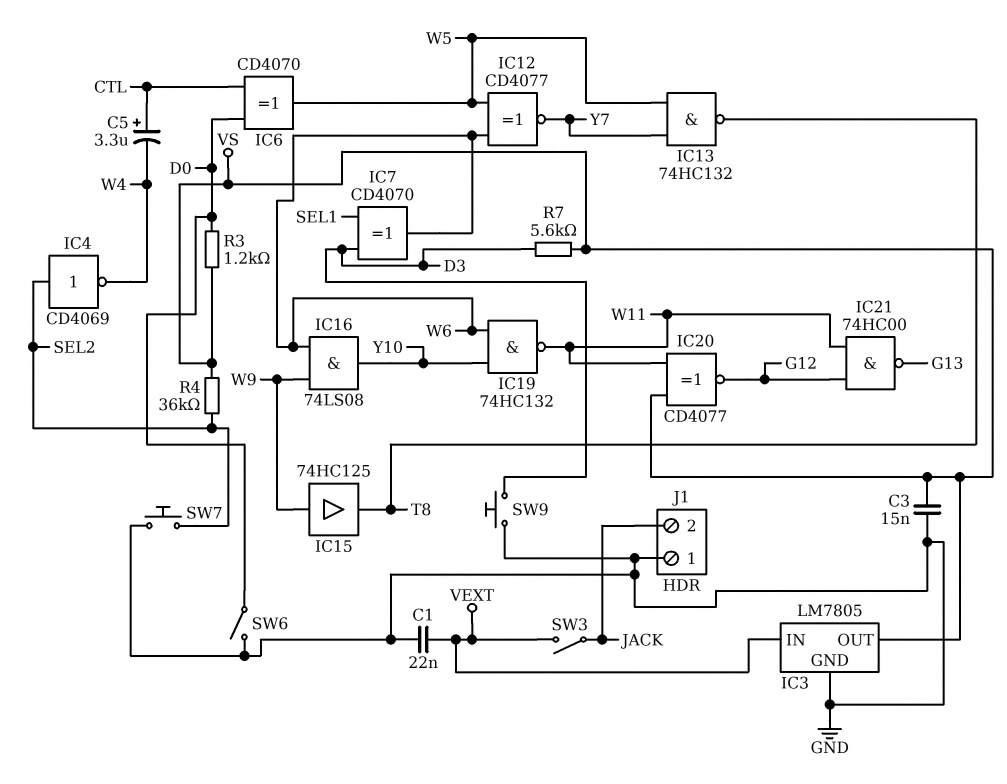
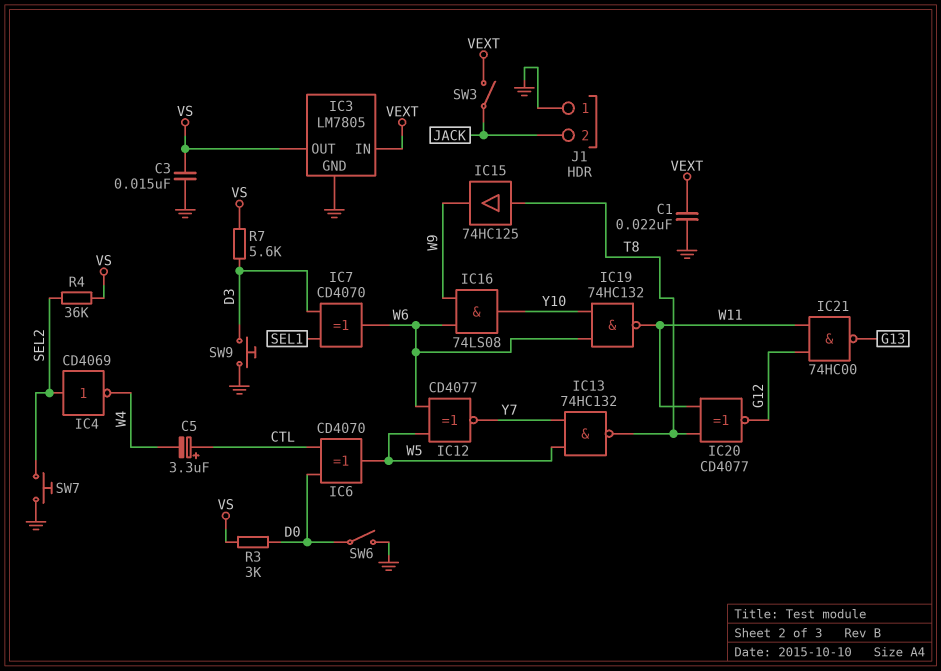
IC15: buffer 74HC125 (in W9, out T8) -> buffer 74HC125 (in T8, out W9)
IC20: XNOR CD4077 (in VS, in W11, out G12) -> XNOR CD4077 (in T8, in W11, out G12)
R3: 1.2k (D0, VS) -> 3k (D0, VS)

